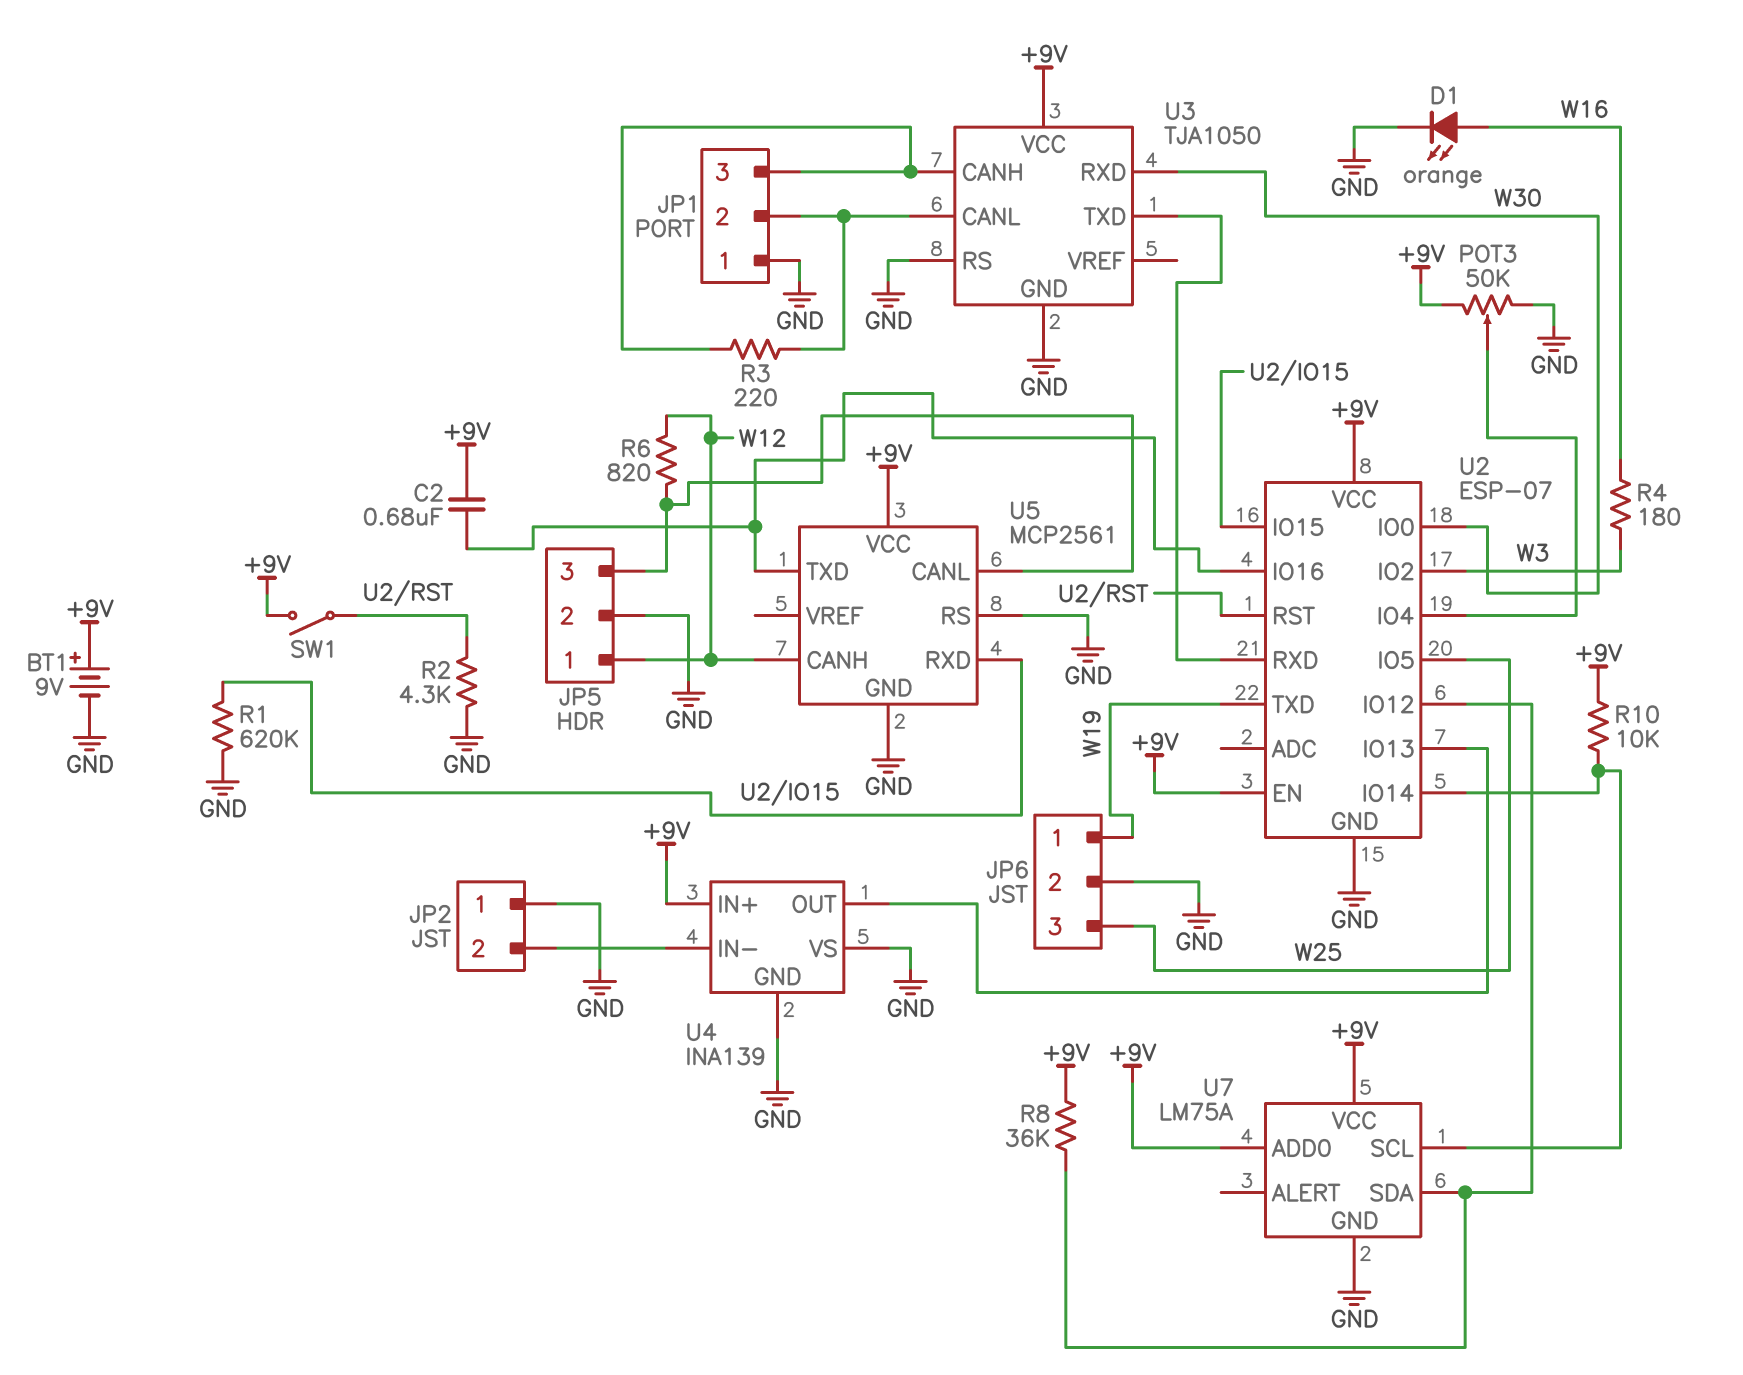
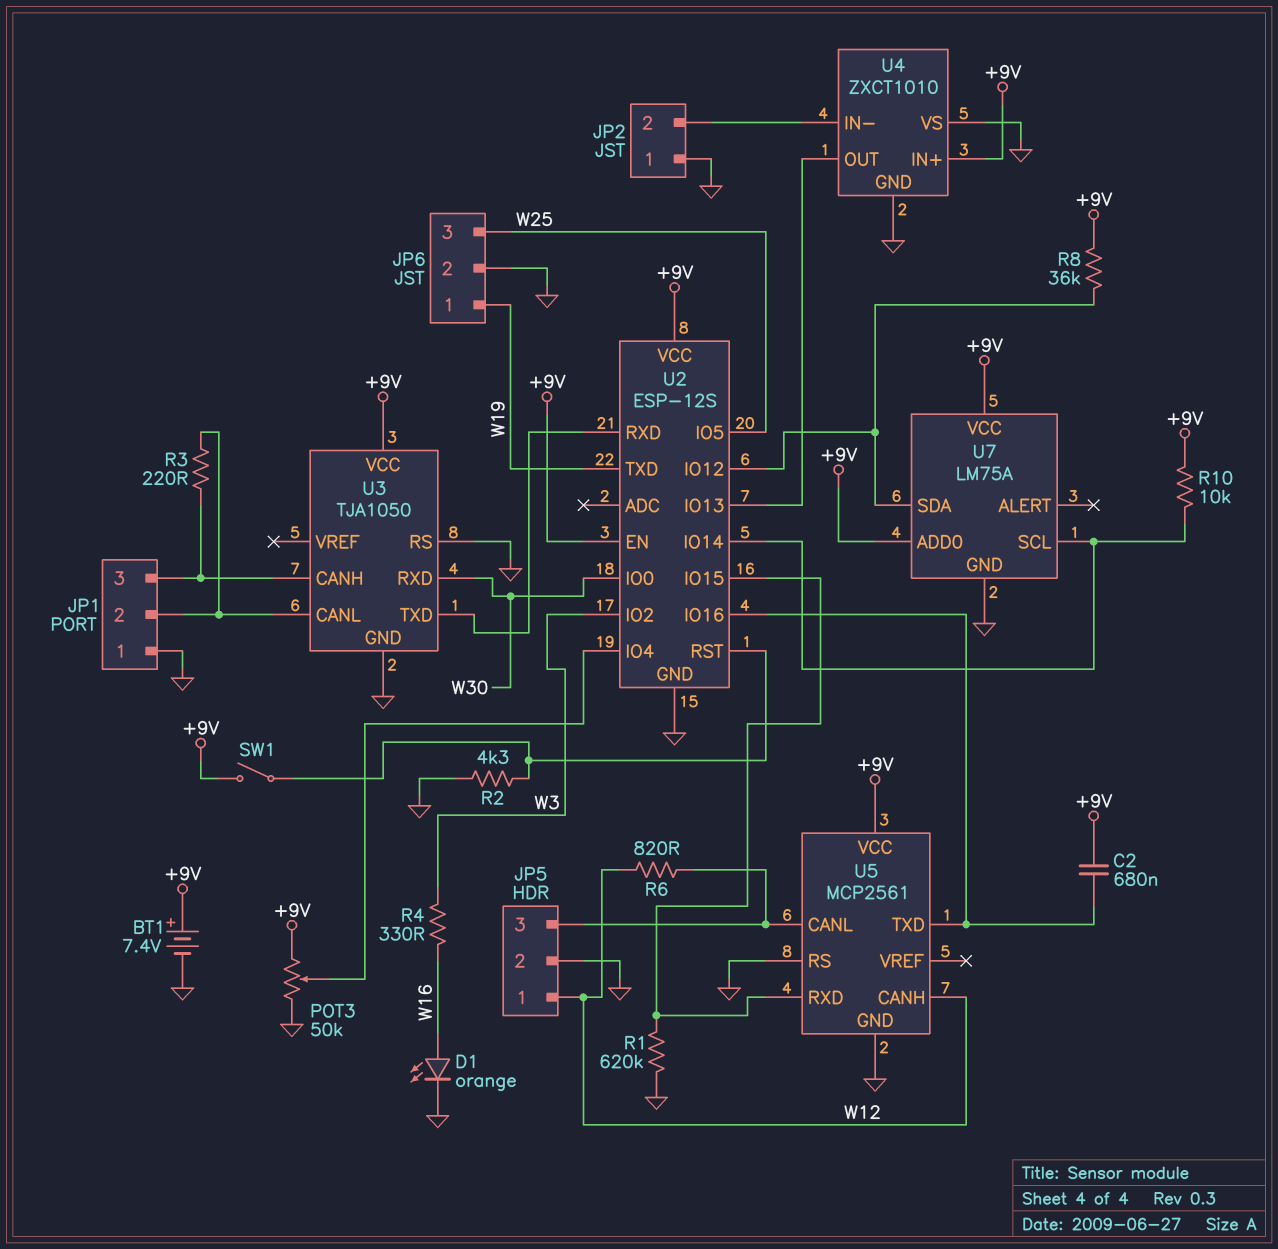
BT1: 9V (plus +9V, minus GND) -> 7.4V (plus +9V, minus GND)
R4: 180 (W3, W16) -> 330 (W3, W16)
U2: ESP-07 -> ESP-12S
U4: INA139 -> ZXCT1010

